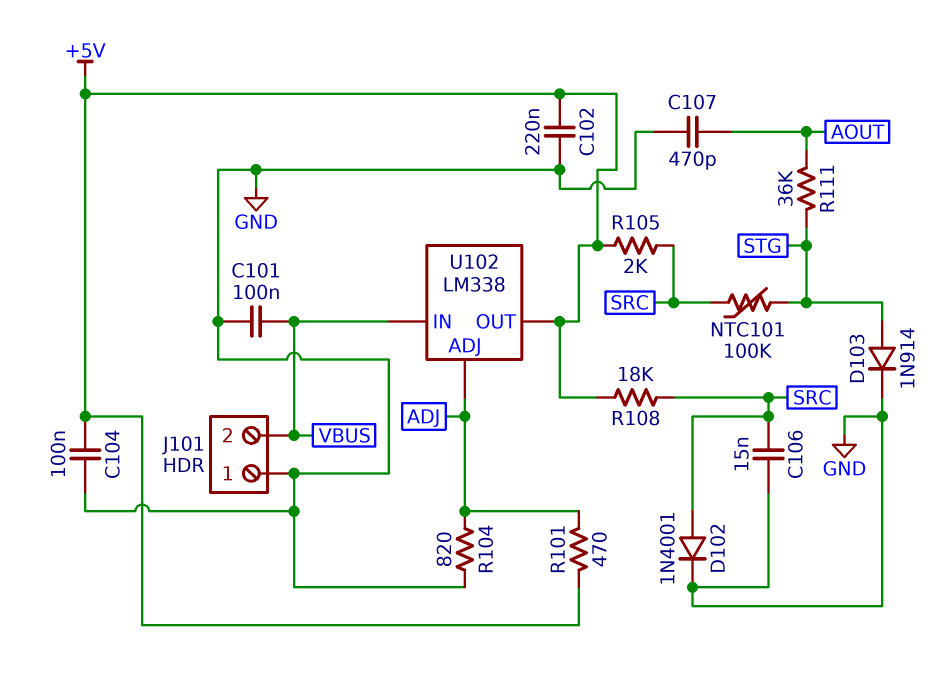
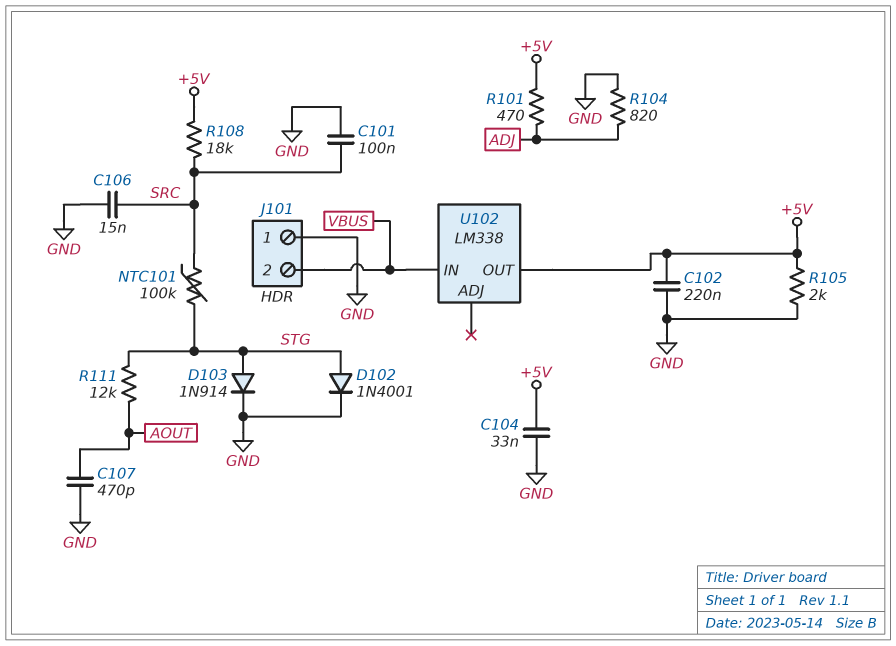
C101: 100nF (GND, VBUS) -> 100nF (GND, SRC)
C104: 100nF (+5V, GND) -> 33nF (+5V, GND)
D102: diode 1N4001 (A SRC, K GND) -> diode 1N4001 (A STG, K GND)
R105: 2k (+5V, SRC) -> 2k (+5V, GND)
R111: 36k (AOUT, STG) -> 12k (AOUT, STG)
U102 pin ADJ: ADJ -> none

